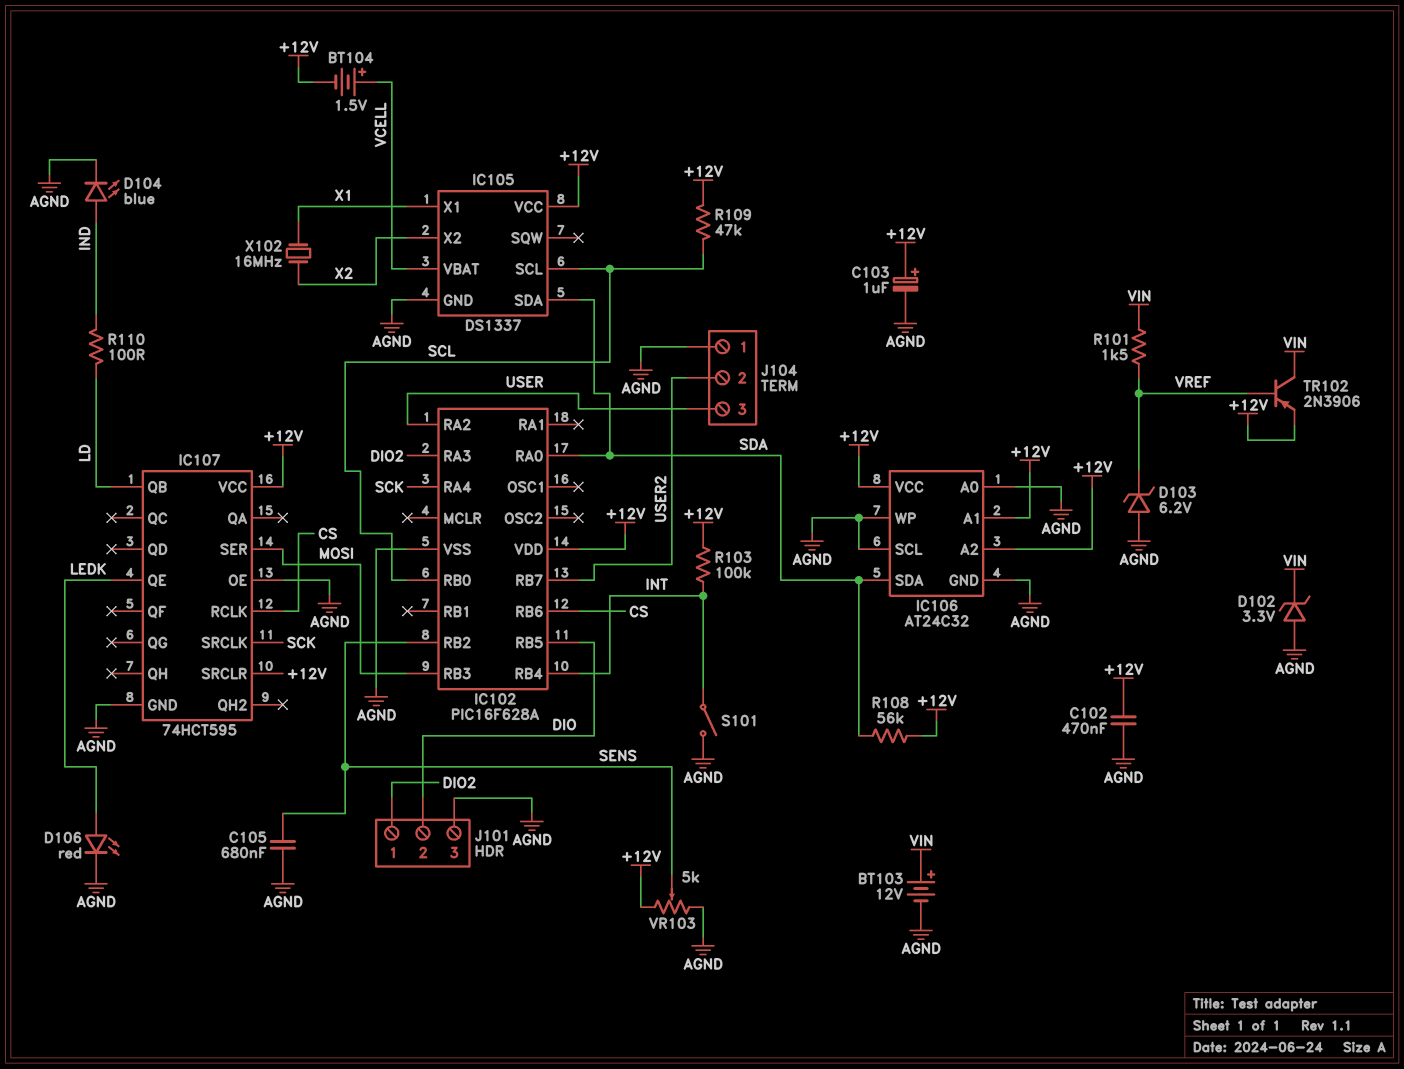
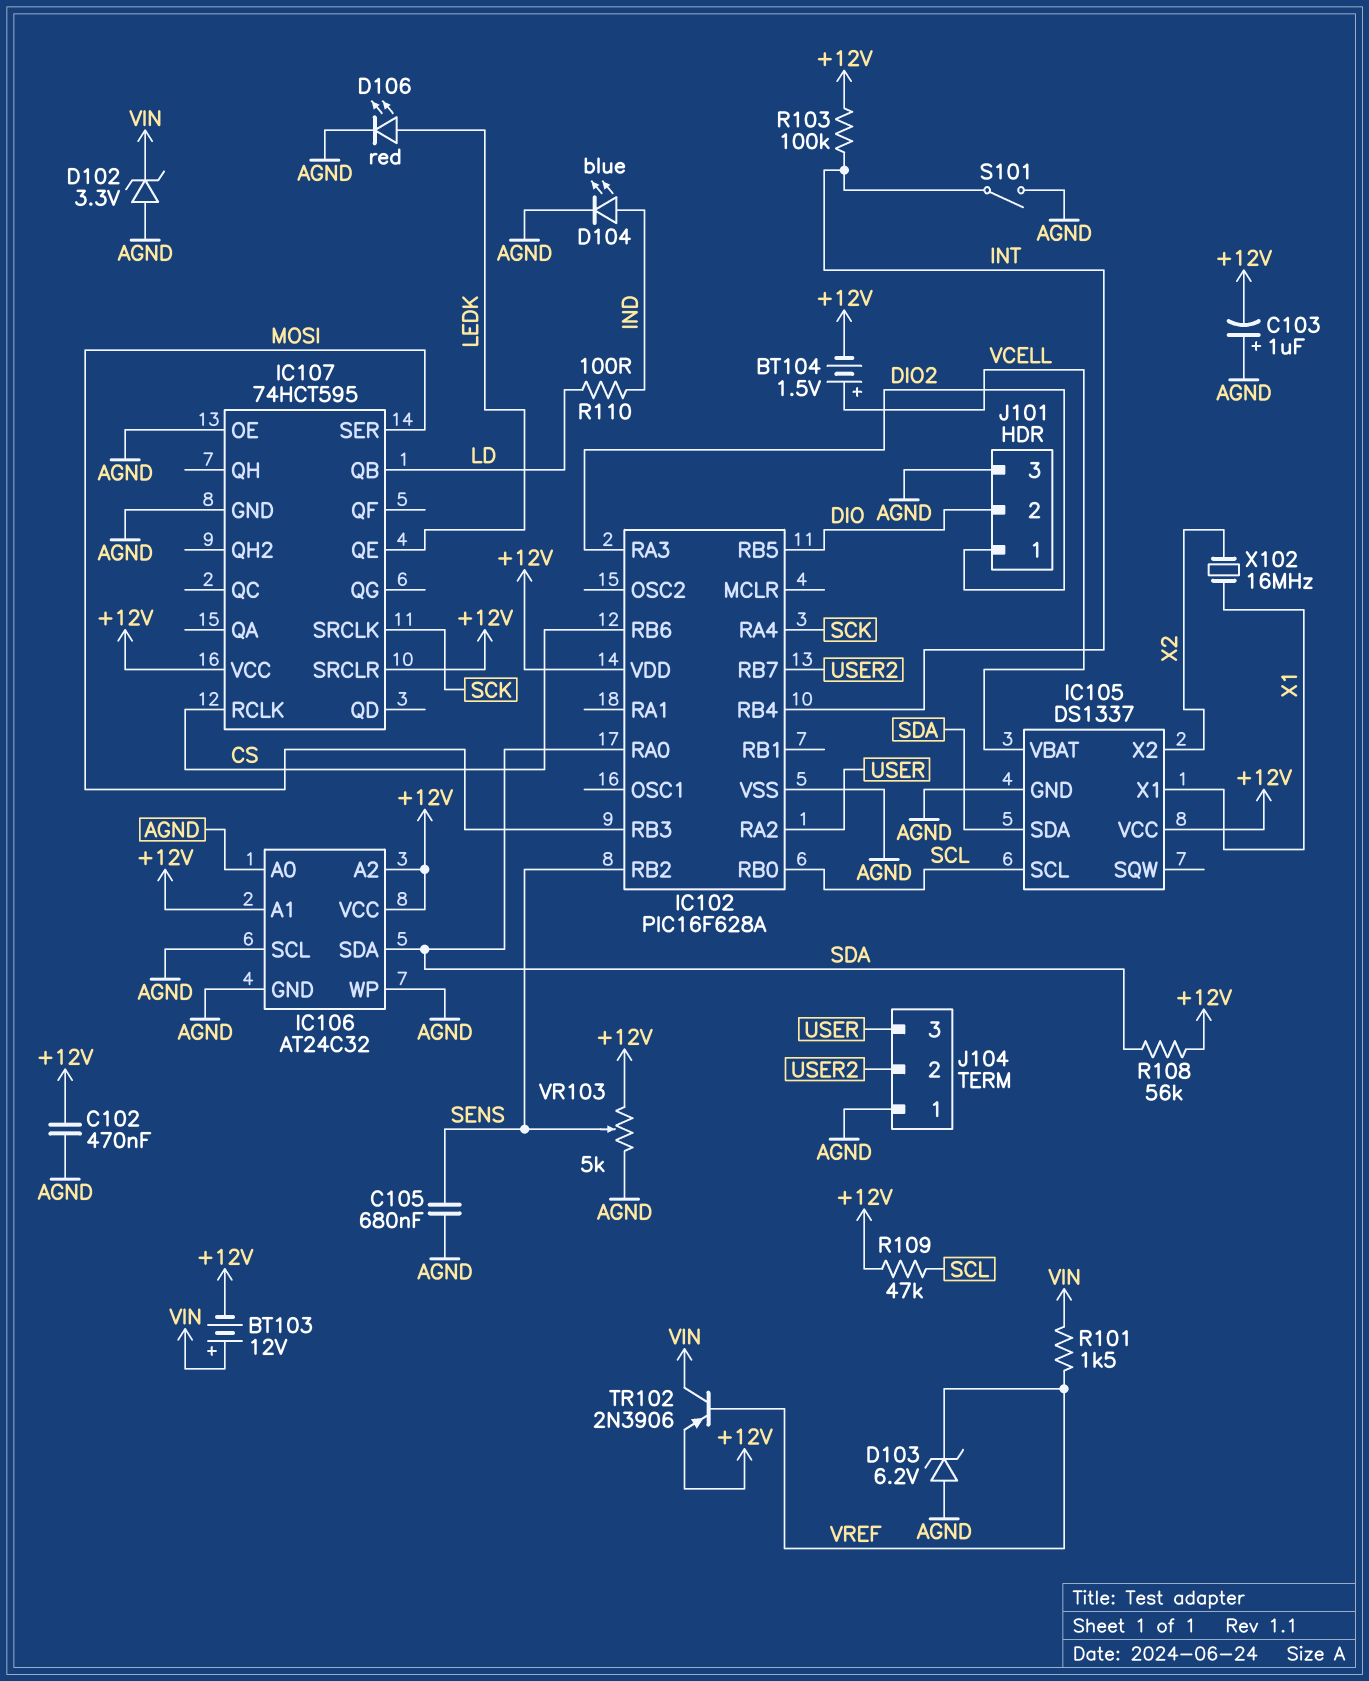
BT103: 12V (plus VIN, minus AGND) -> 12V (plus VIN, minus +12V)
C103: 1uF (plus +12V, minus AGND) -> 1uF (plus AGND, minus +12V)

